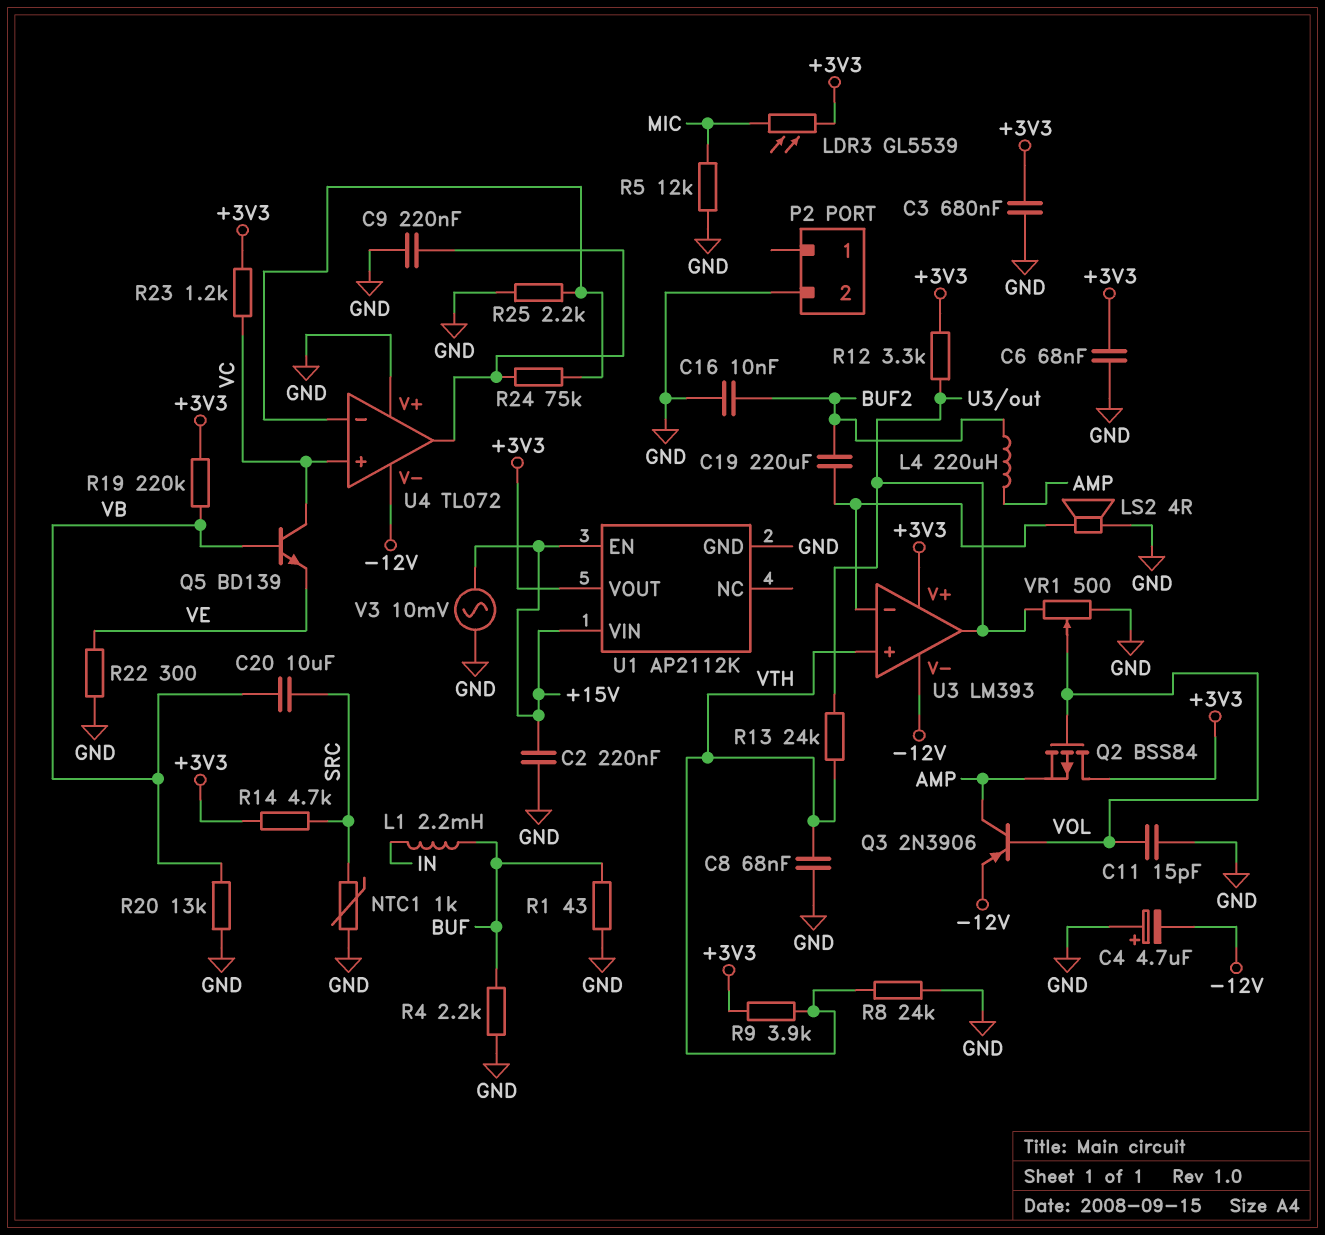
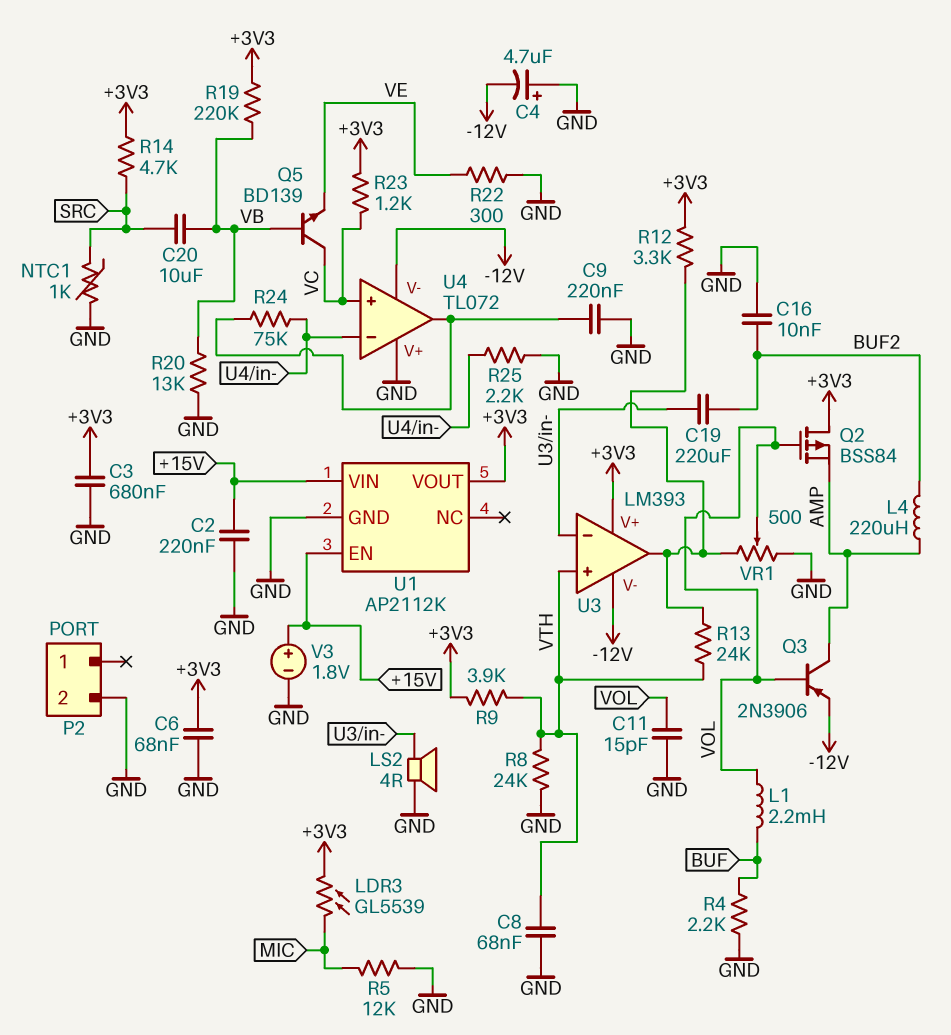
L1: 2.2mH (BUF, IN) -> 2.2mH (BUF, VOL)
R1: 43 (BUF, GND) -> none
V3: AC 10mV (+15V, GND) -> 1.8V (plus +15V, minus GND)

